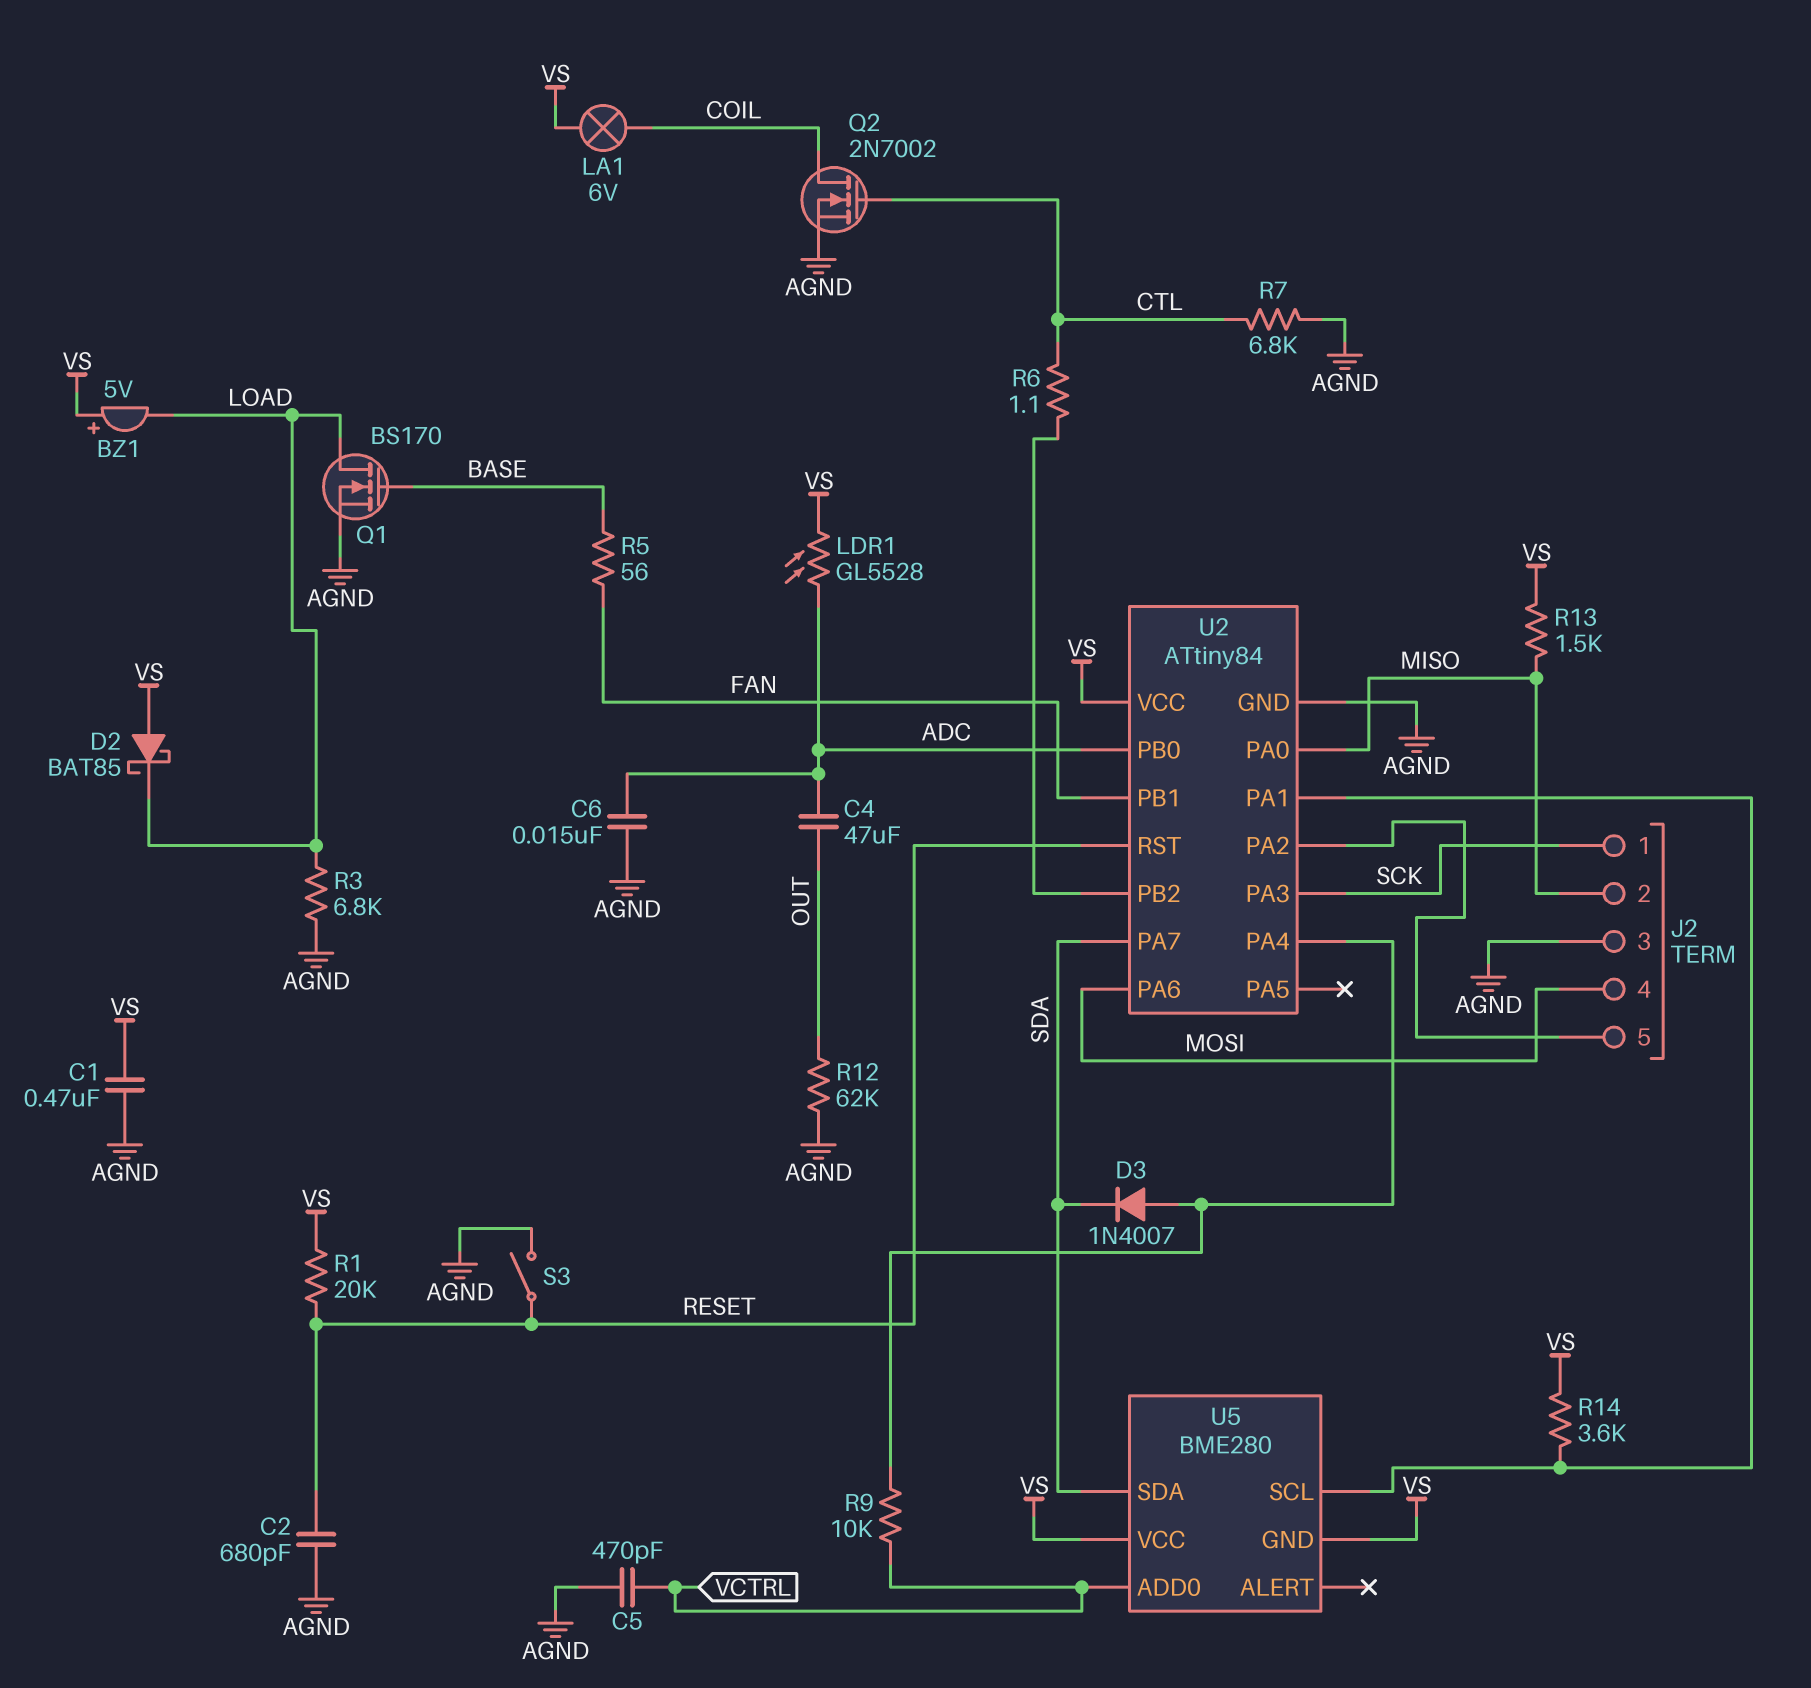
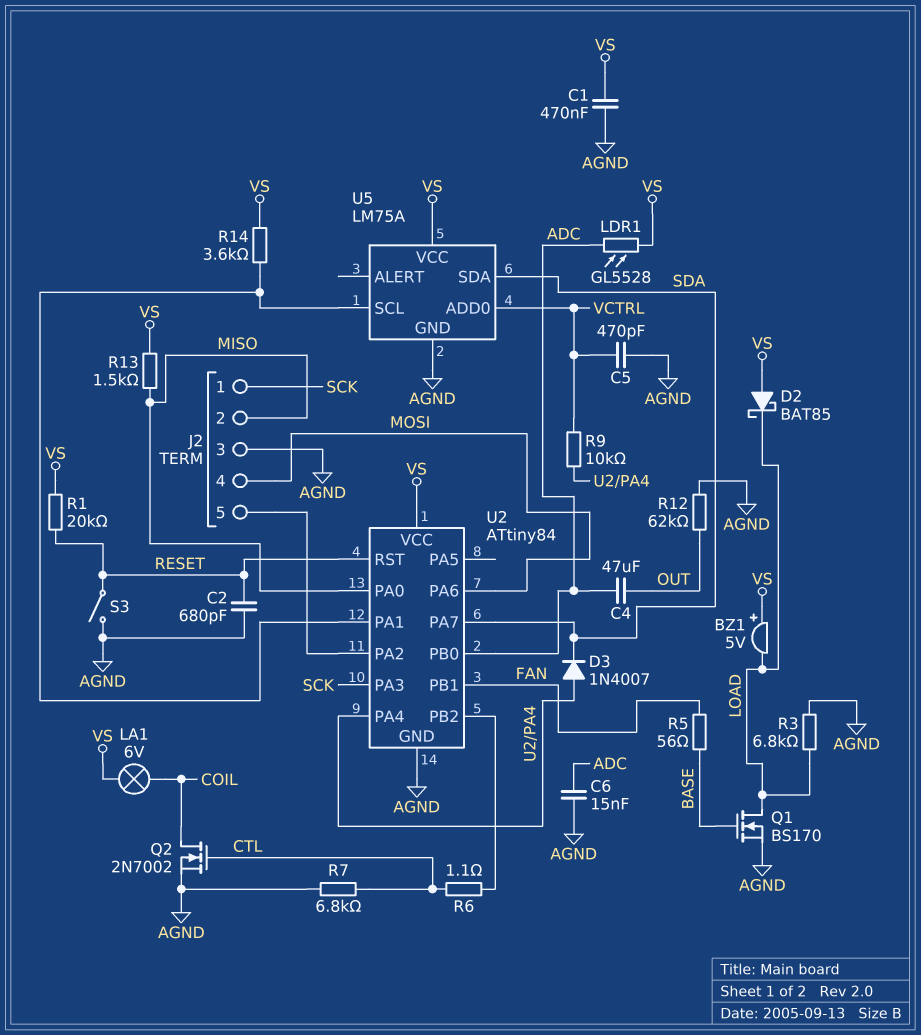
U5: BME280 -> LM75A
U5 pin GND: VS -> AGND

